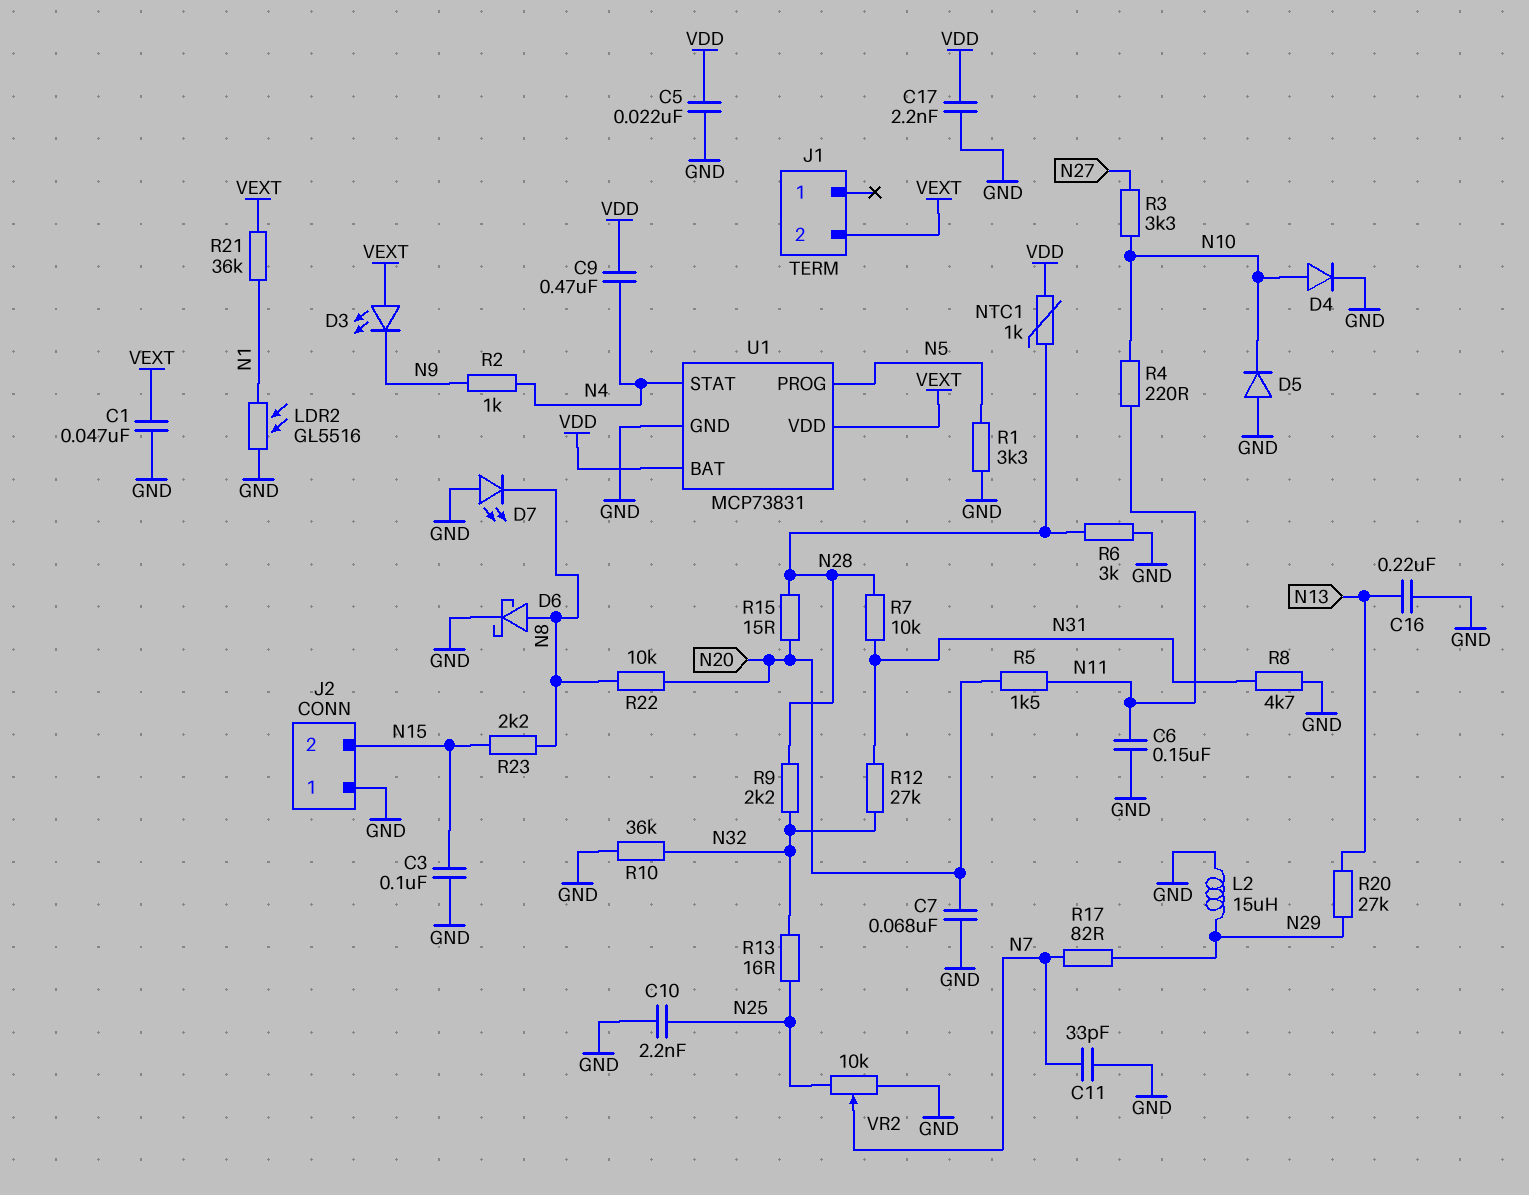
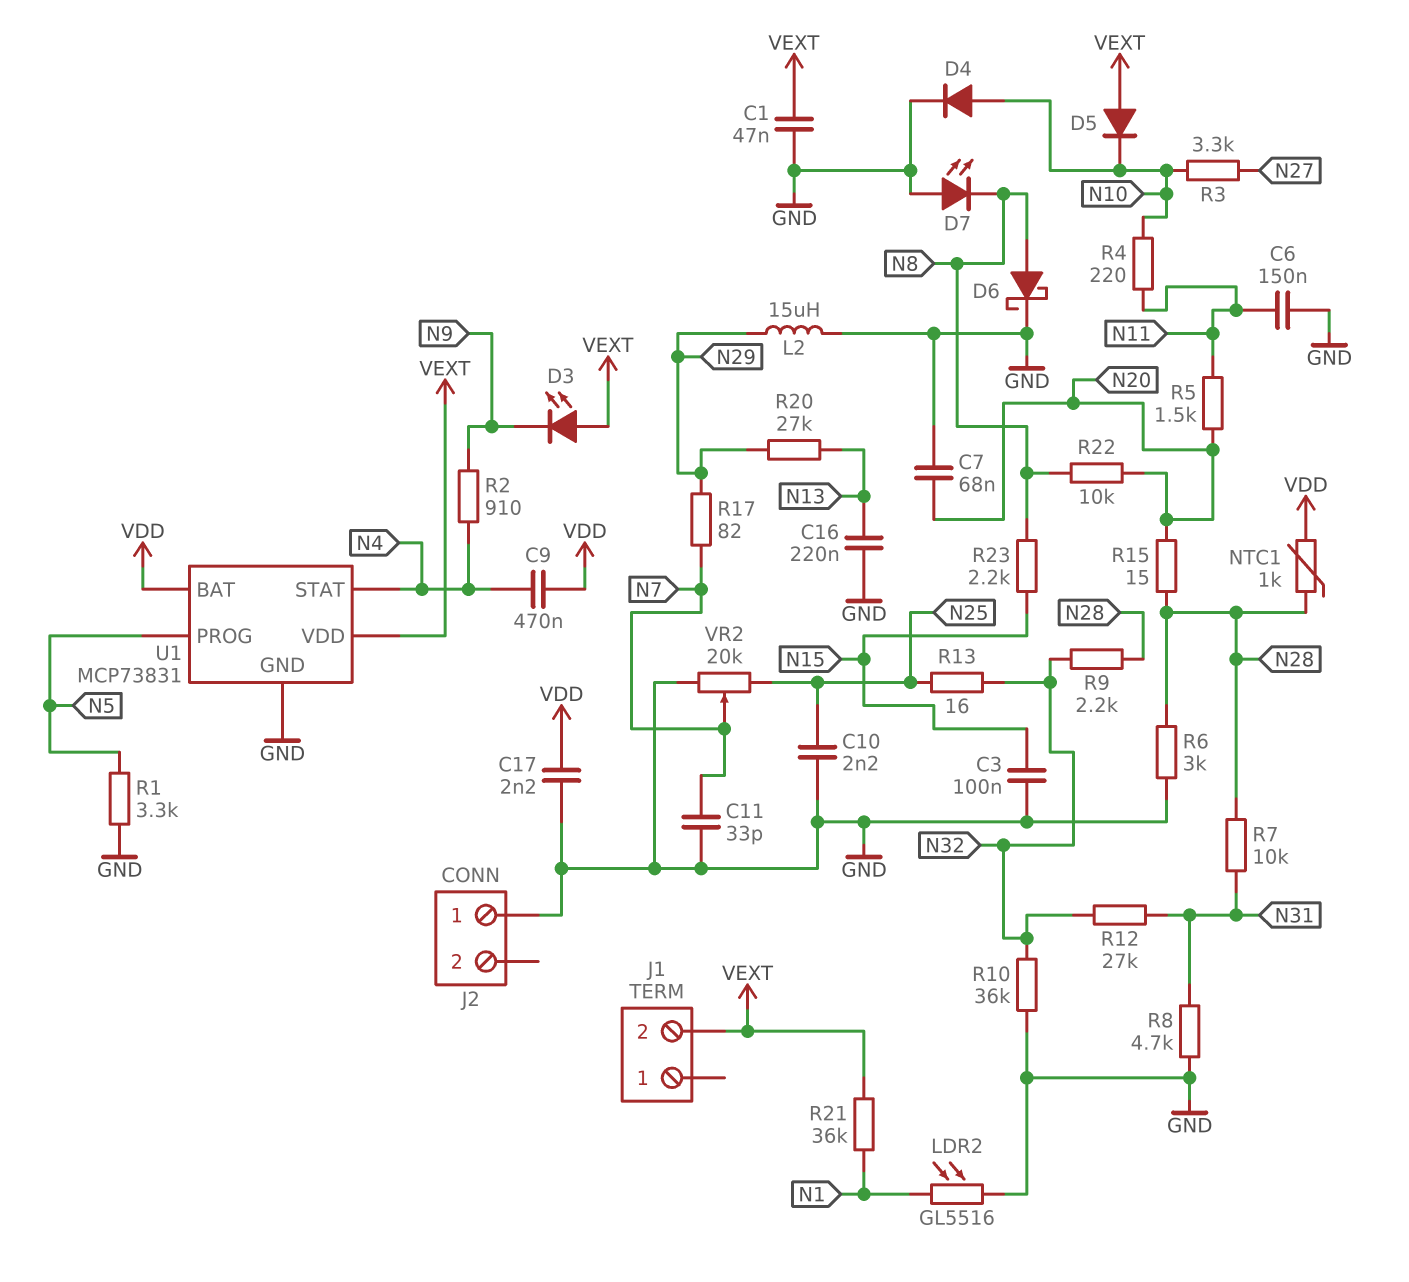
C5: 22nF (GND, VDD) -> none
D5: diode (A GND, K N10) -> diode (A VEXT, K N10)
J2 pin 2: N15 -> none
R2: 1k (N4, N9) -> 910 (N4, N9)
VR2: 10k (GND, N25, wiper N7) -> 20k (GND, N25, wiper N7)

